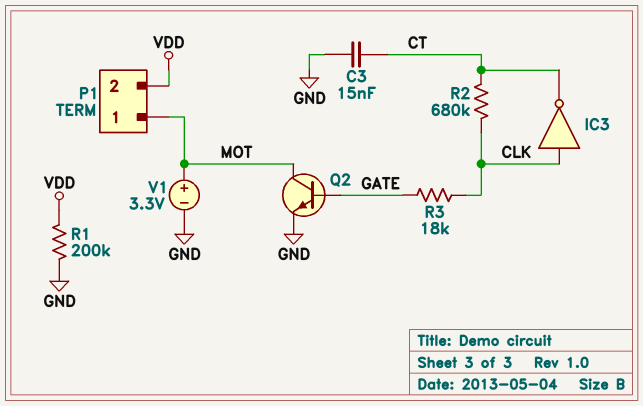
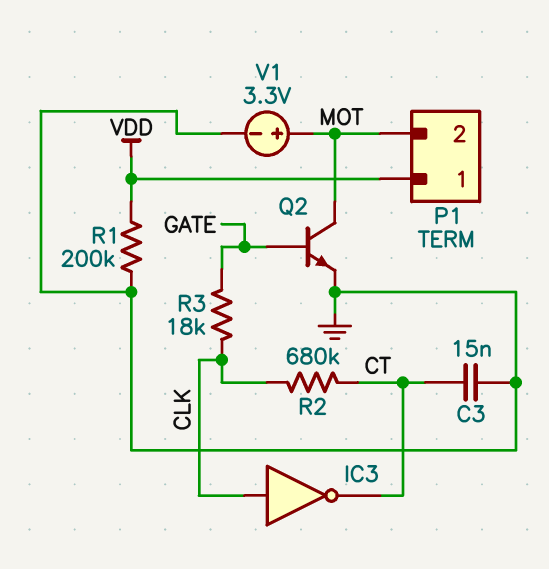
P1 pin 1: MOT -> VDD
P1 pin 2: VDD -> MOT

